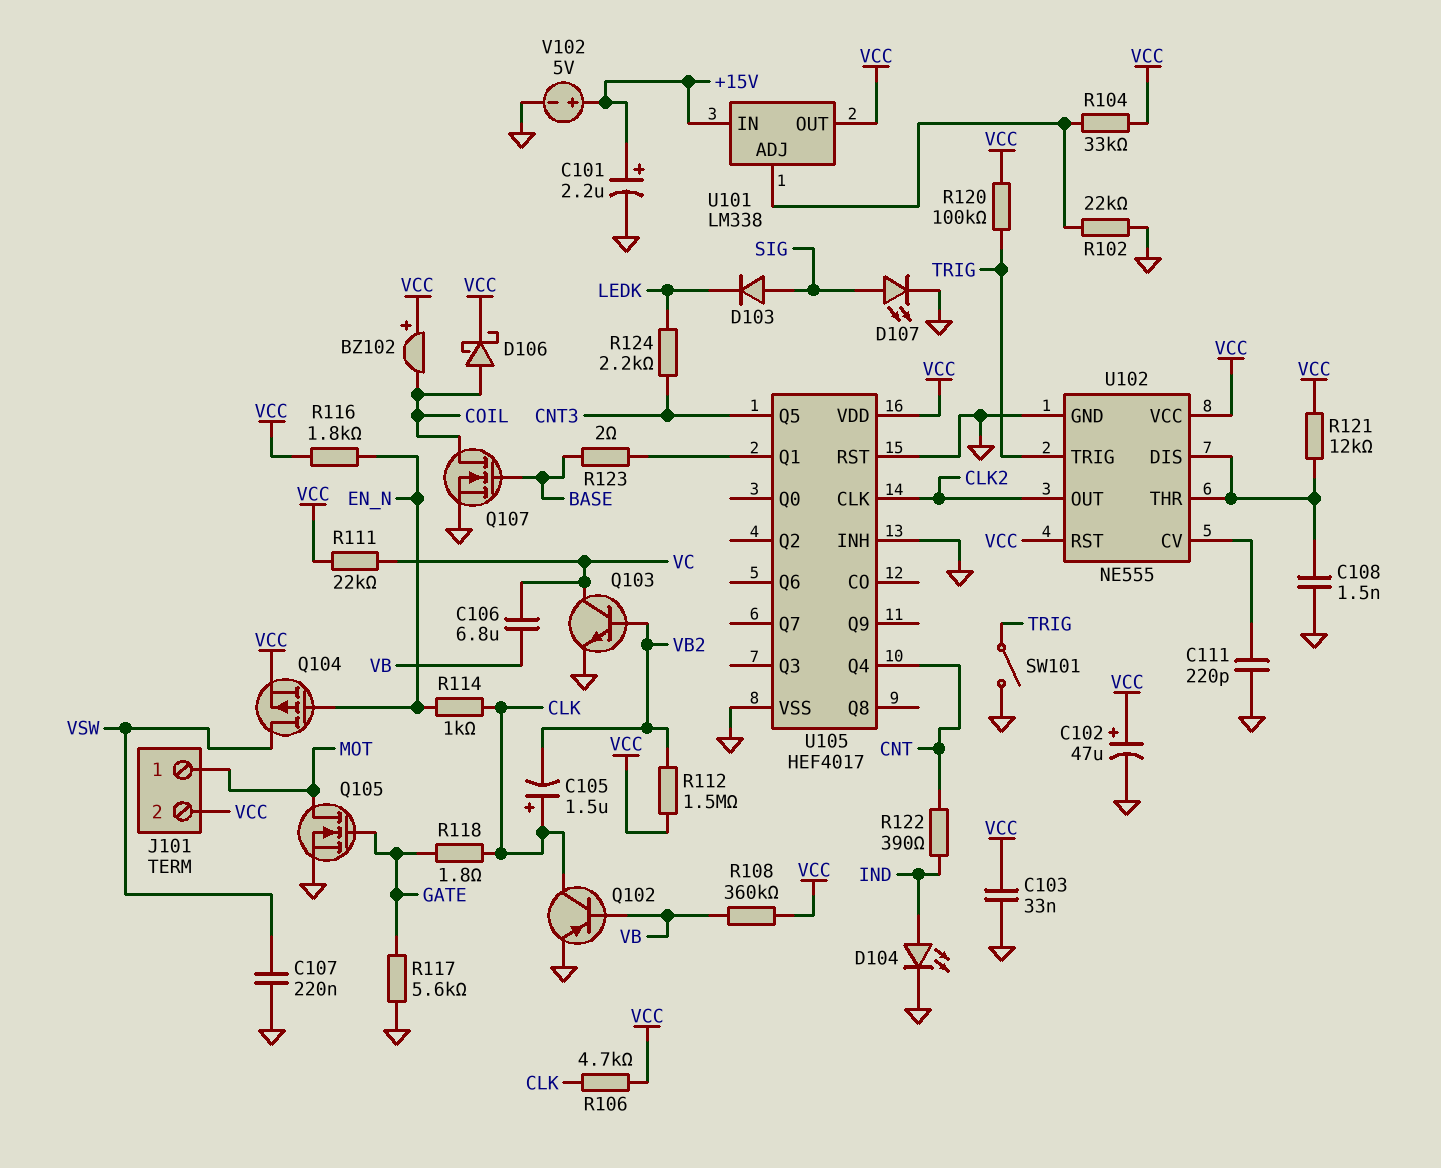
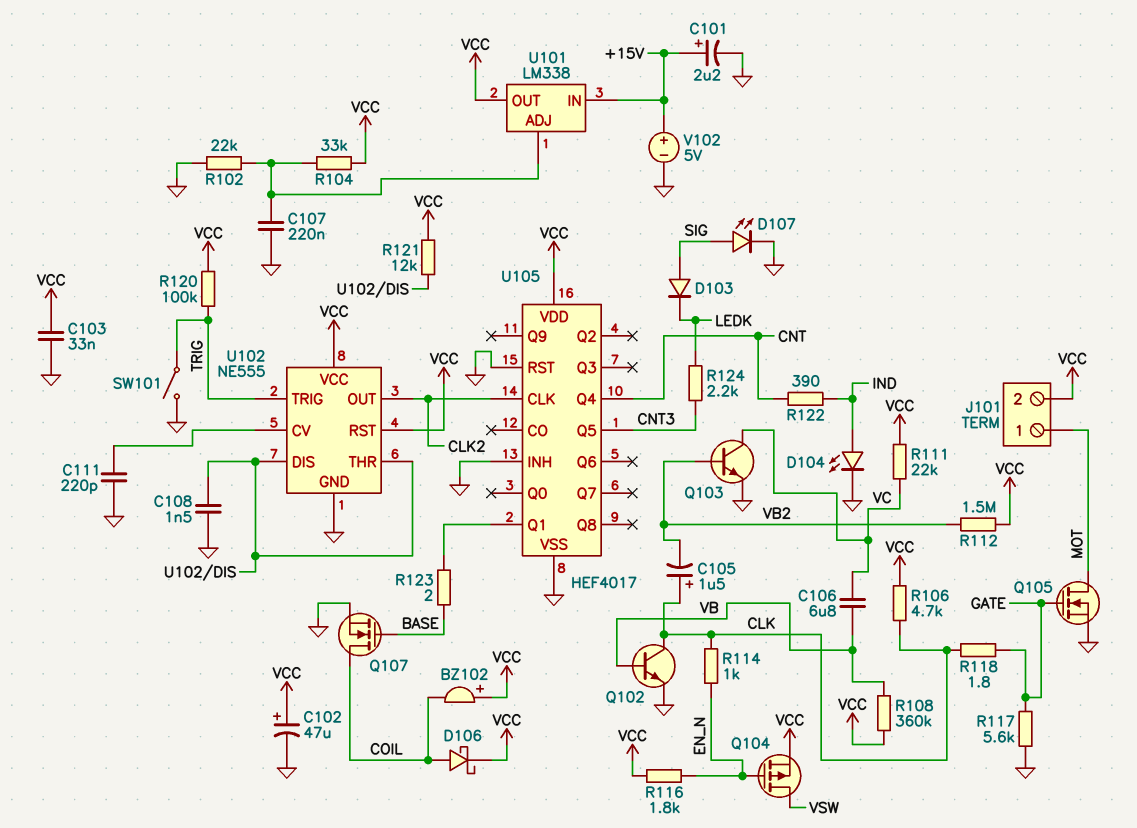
C107: 220nF (GND, VSW) -> 220nF (GND, U101/ADJ)
Q102: PNP (B VB, C CLK, E GND) -> NPN (B VB, C CLK, E GND)

